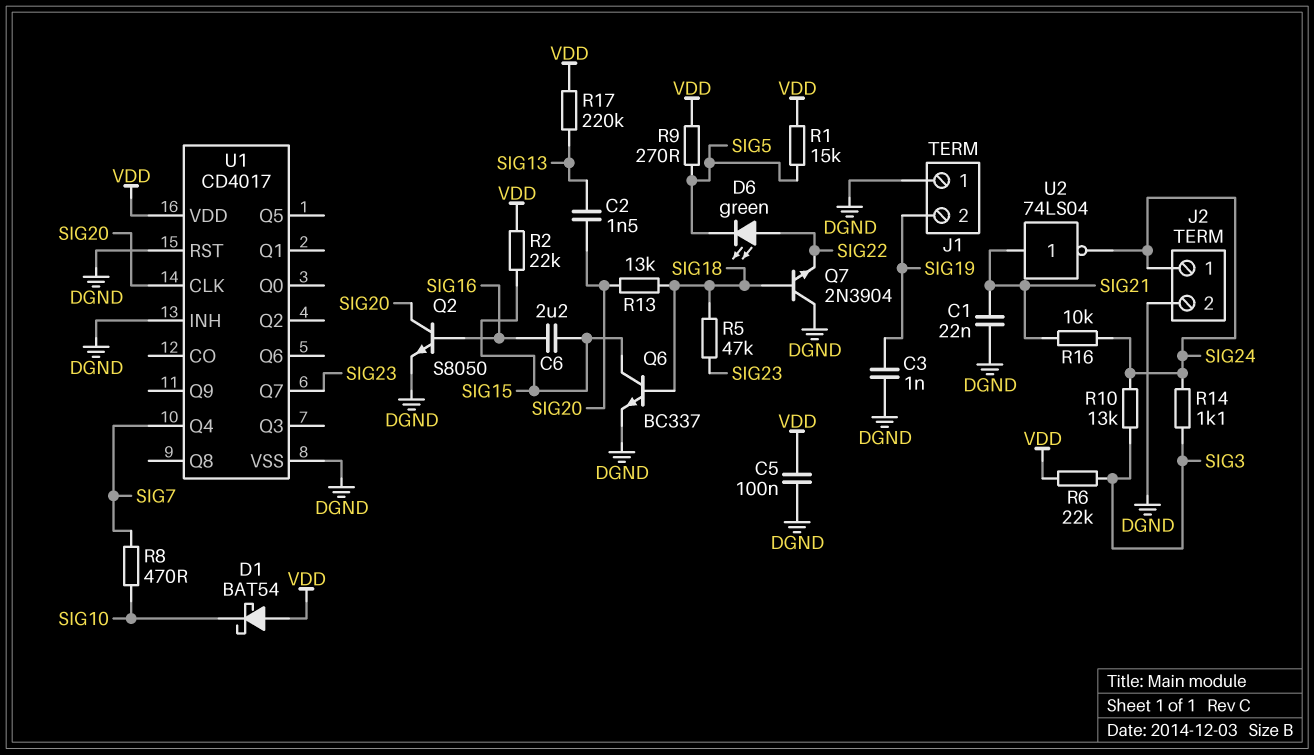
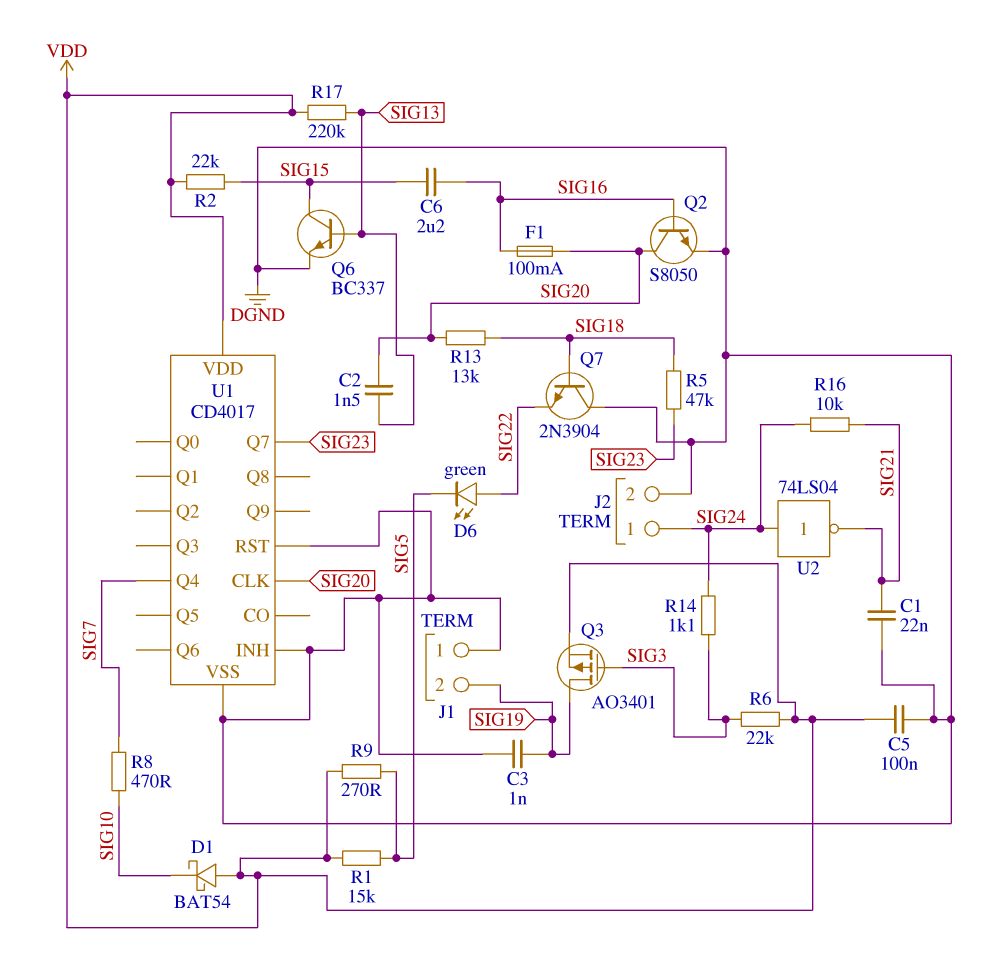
F1: none -> 100mA (SIG16, SIG20)
Q3: none -> PMOS AO3401 (G SIG3, D SIG19, S VDD)
Q6: NPN BC337 (B SIG18, C SIG15, E DGND) -> NPN BC337 (B SIG13, C SIG15, E DGND)
R10: 13k (SIG3, SIG24) -> none
U2: NOT 74LS04 (in SIG21, out SIG24) -> NOT 74LS04 (in SIG24, out SIG21)

